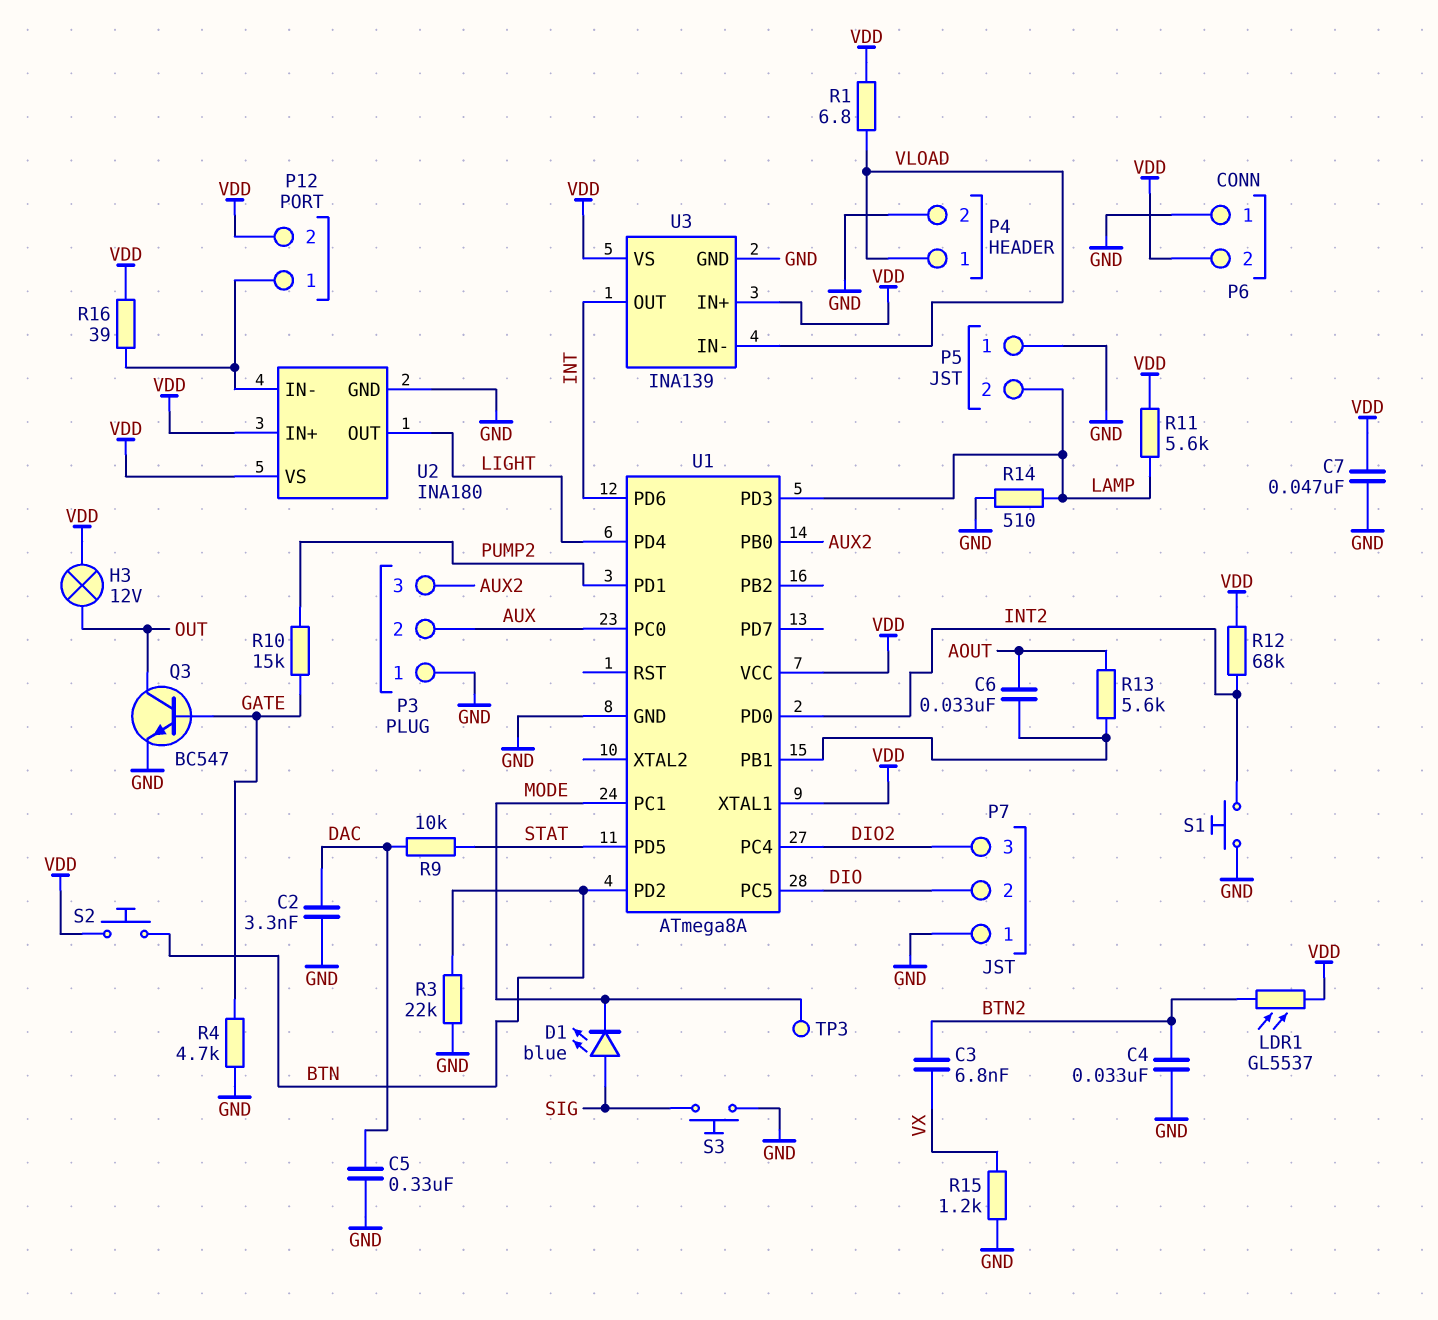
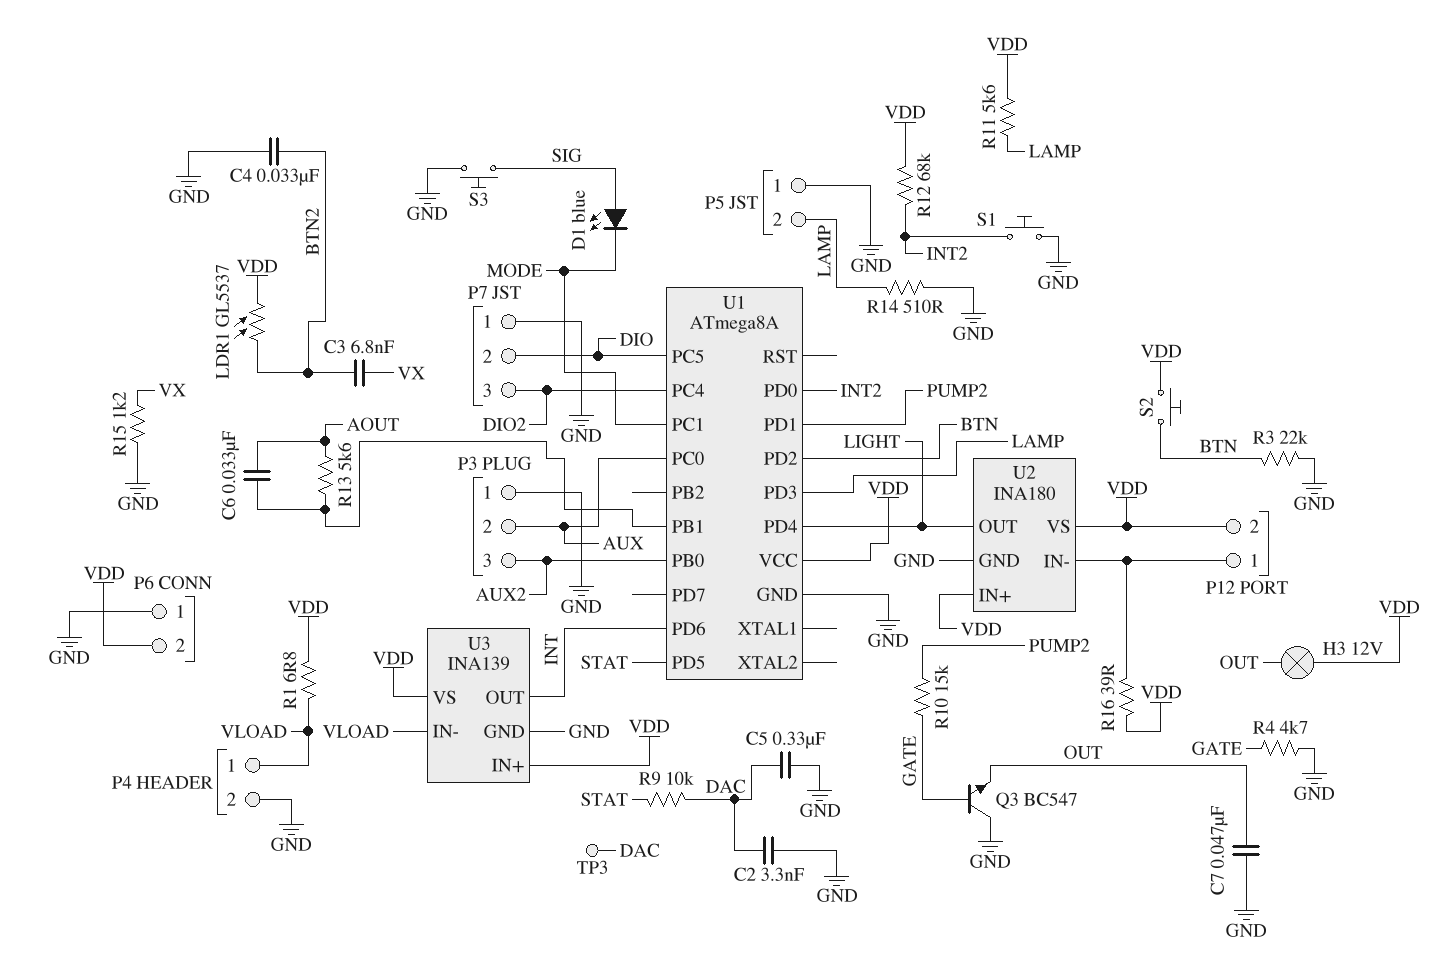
C7: 47nF (GND, VDD) -> 47nF (GND, OUT)
Q3: NPN BC547 (B GATE, C OUT, E GND) -> NPN BC547 (B GATE, C GND, E OUT)
TP3: test point (MODE) -> test point (DAC)
U1 pin XTAL1: VDD -> none

